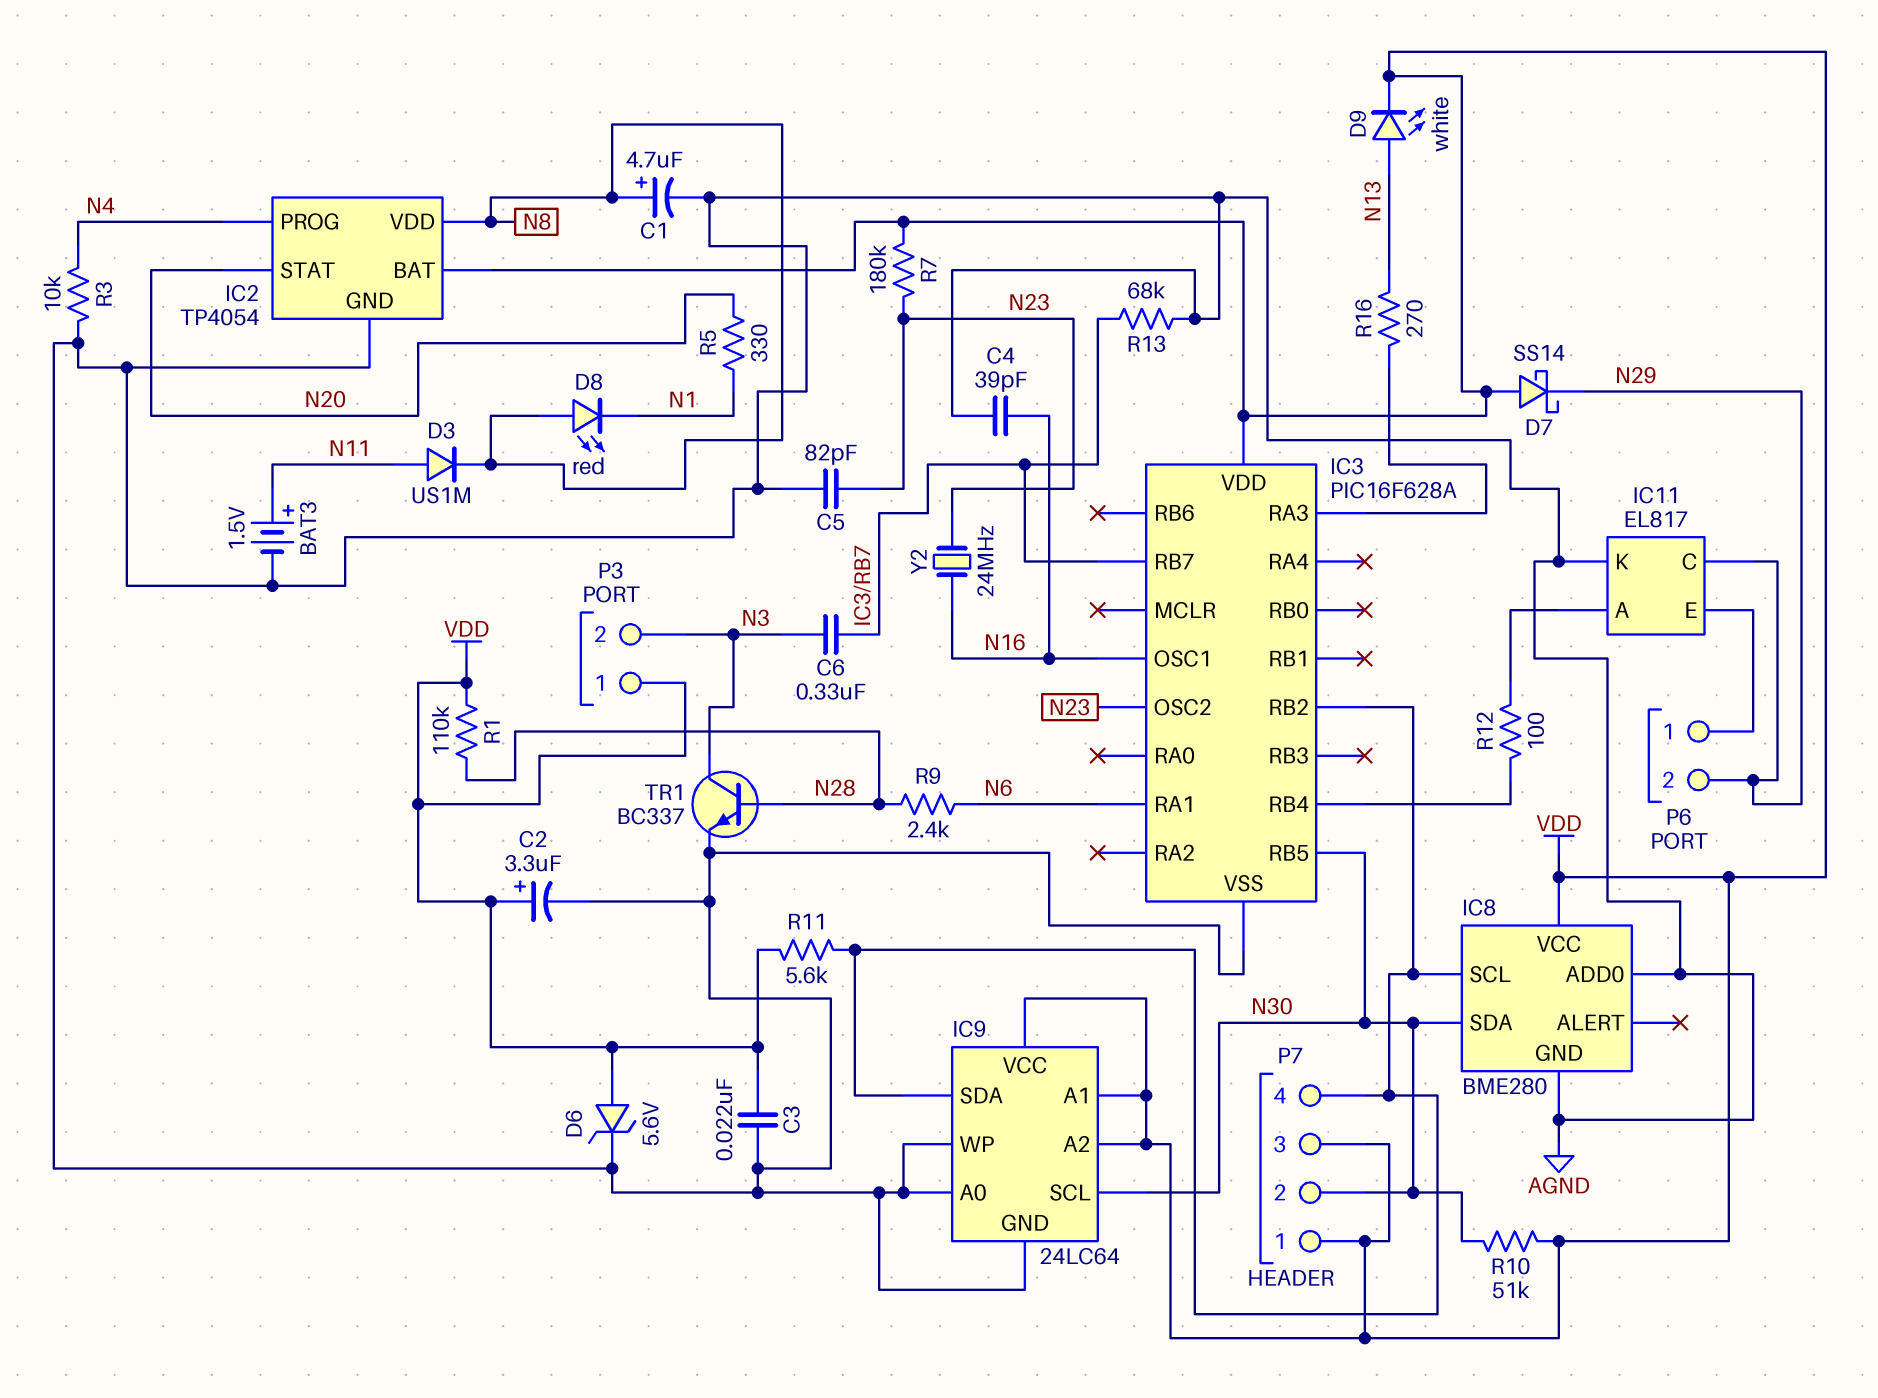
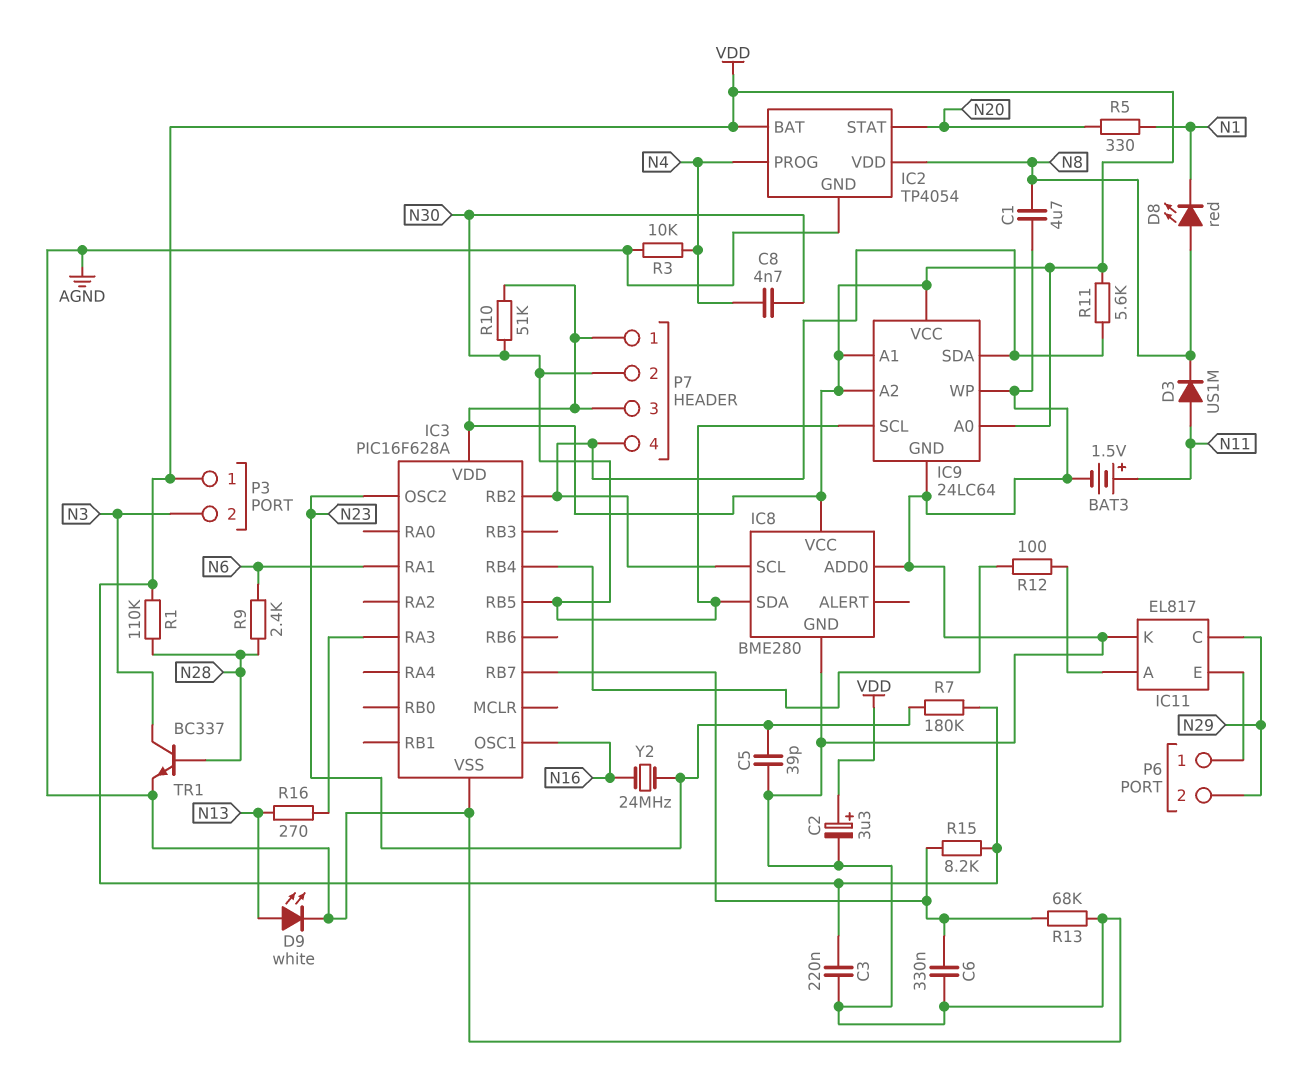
C1: 4.7uF (plus N8, minus AGND) -> 4.7uF (AGND, N8)
C3: 22nF (AGND, VDD) -> 220nF (AGND, VDD)
C4: 39pF (AGND, N16) -> none
C5: 82pF (AGND, N23) -> 39pF (AGND, N23)
C6: 330nF (IC3/RB7, N3) -> 330nF (AGND, IC3/RB7)
C8: none -> 4.7nF (N4, N30)
D6: zener 5.6V (A VDD, K AGND) -> none
D7: schottky SS14 (A VDD, K N29) -> none
D9: LED white (A N13, K VDD) -> LED white (A N13, K AGND)
IC9 pin A0: AGND -> VDD
R15: none -> 8.2k (IC3/RB7, VDD)

